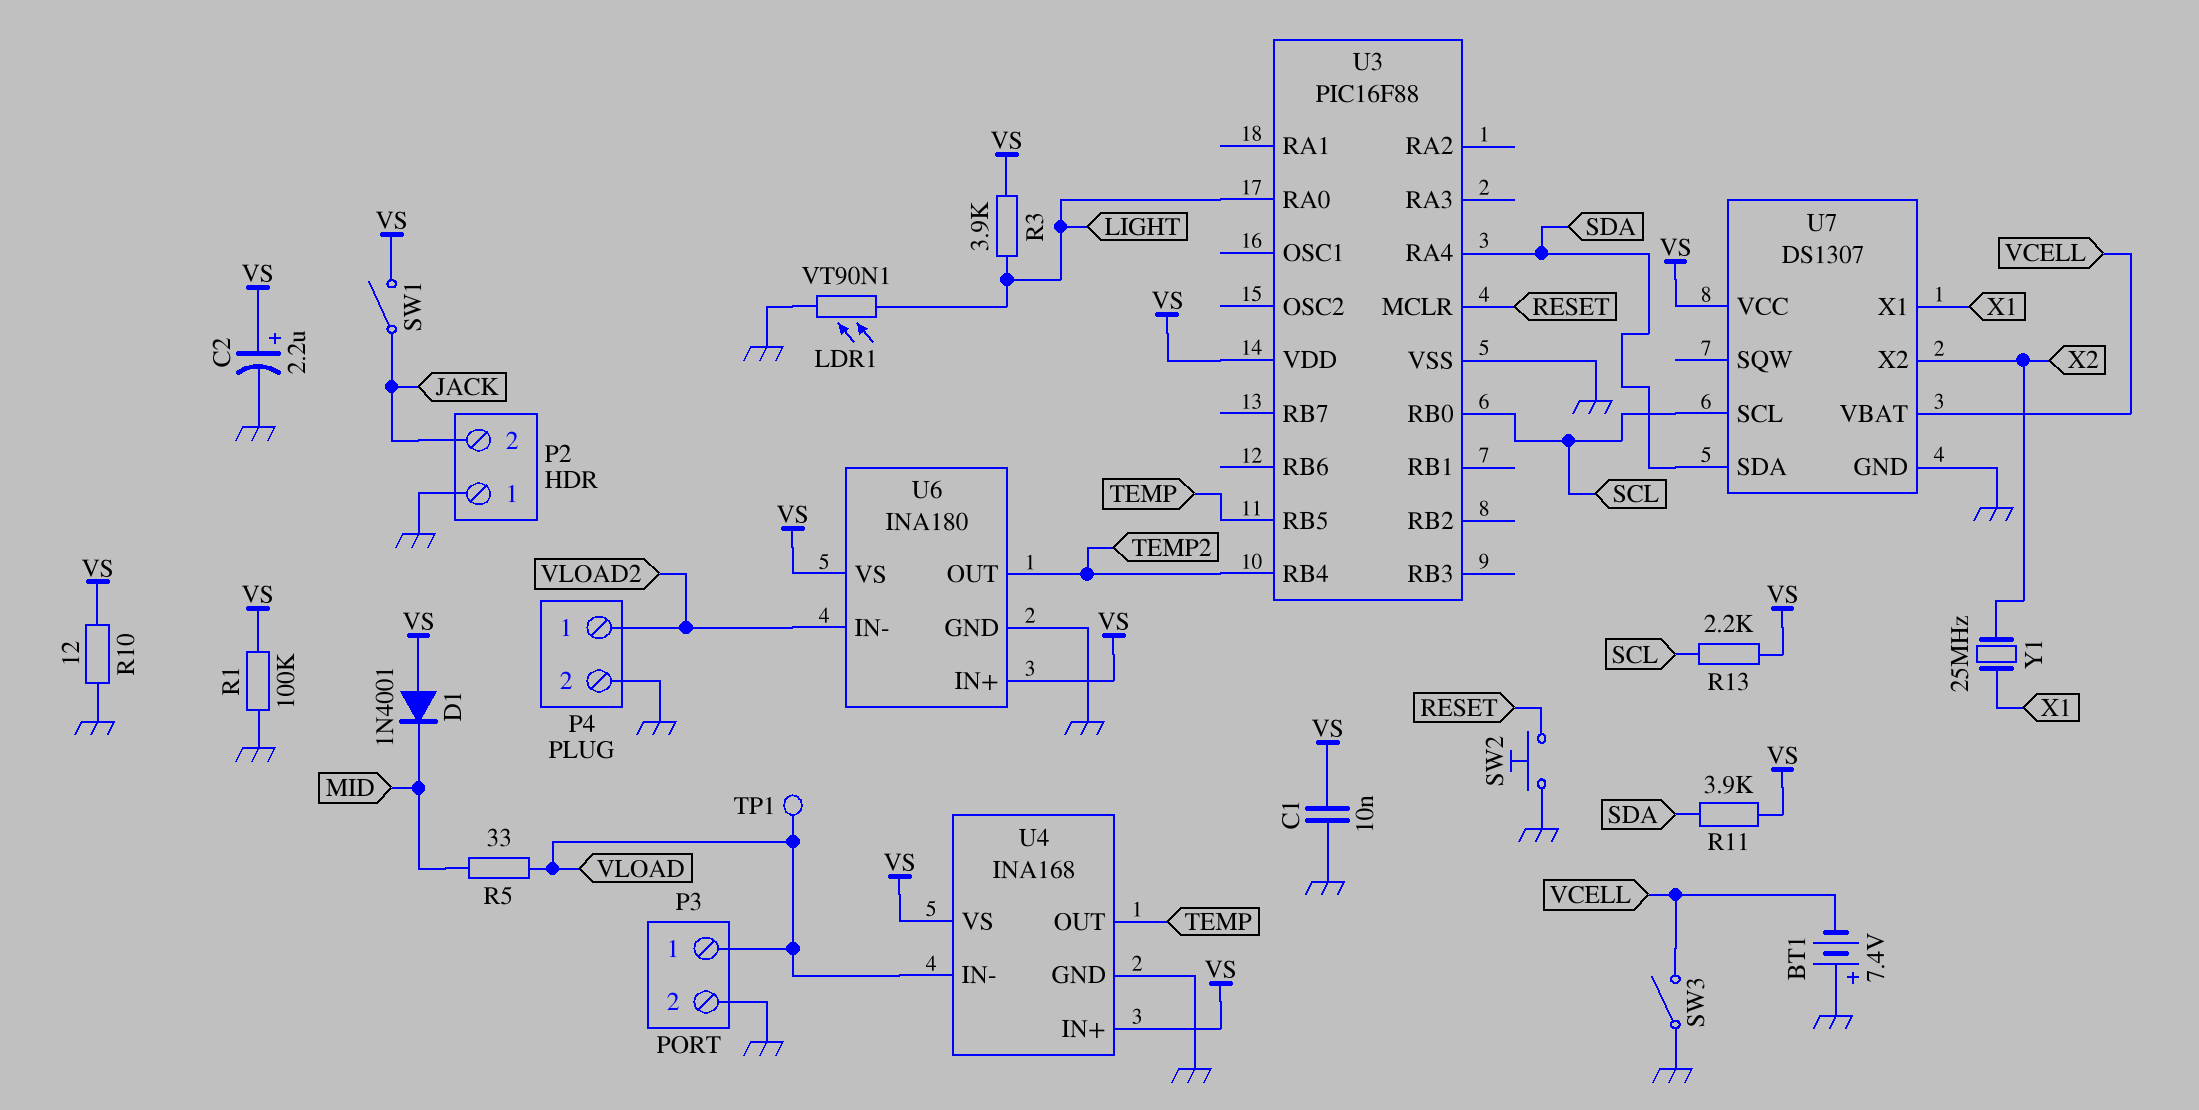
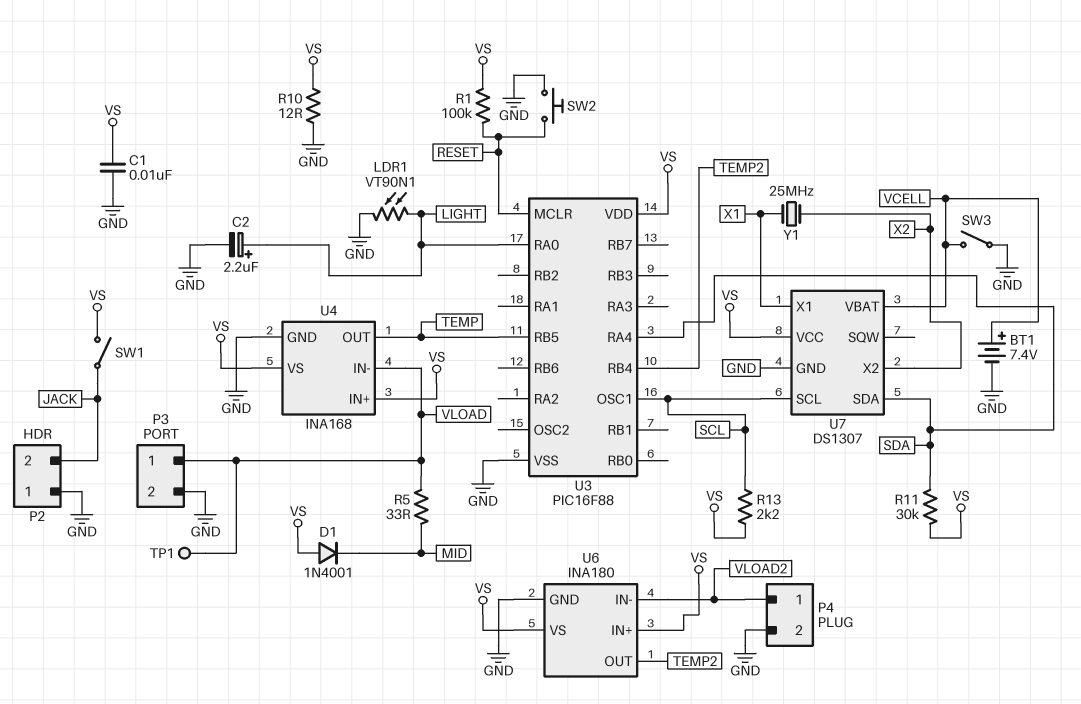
BT1: 7.4V (plus GND, minus VCELL) -> 7.4V (plus VCELL, minus GND)
C2: 2.2uF (plus VS, minus GND) -> 2.2uF (plus LIGHT, minus GND)
R1: 100k (GND, VS) -> 100k (RESET, VS)
R3: 3.9k (LIGHT, VS) -> none
R11: 3.9k (SDA, VS) -> 30k (SDA, VS)
U3 pin OSC1: none -> SCL
U3 pin RB0: SCL -> none

